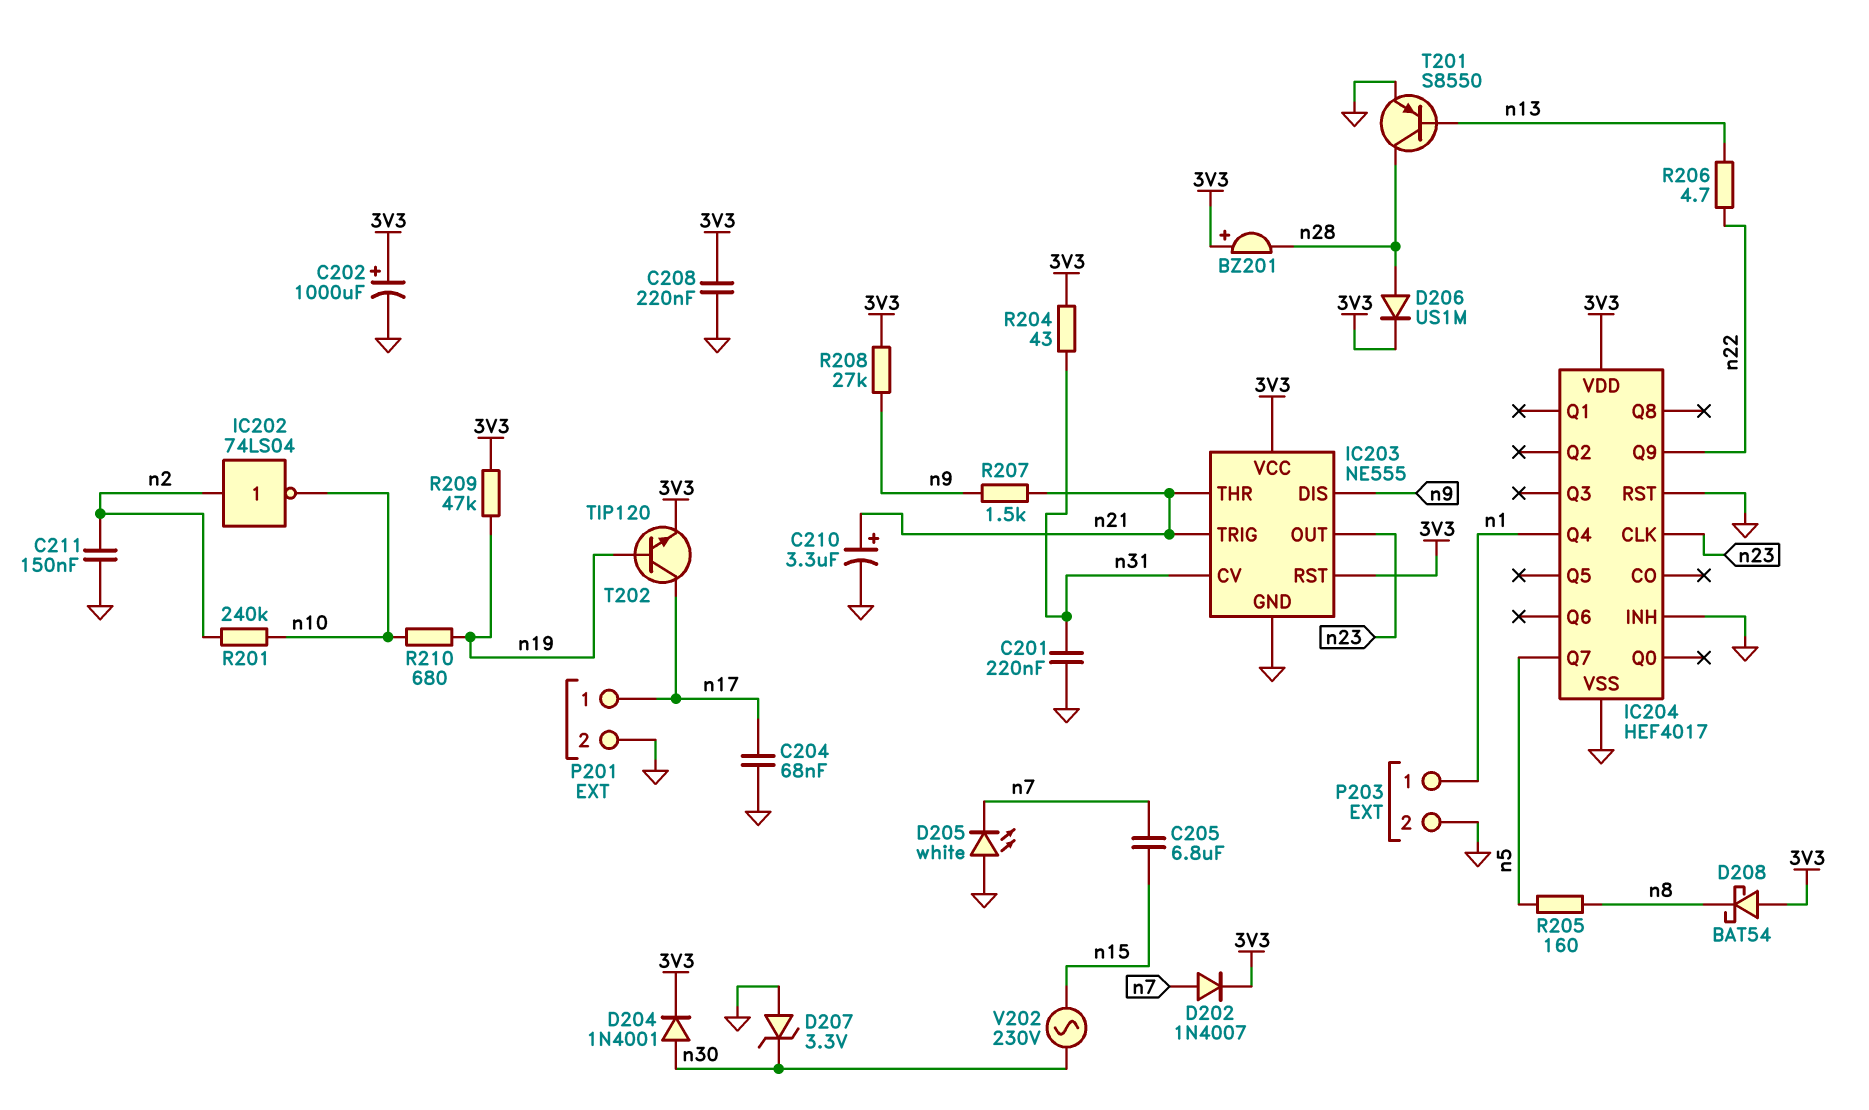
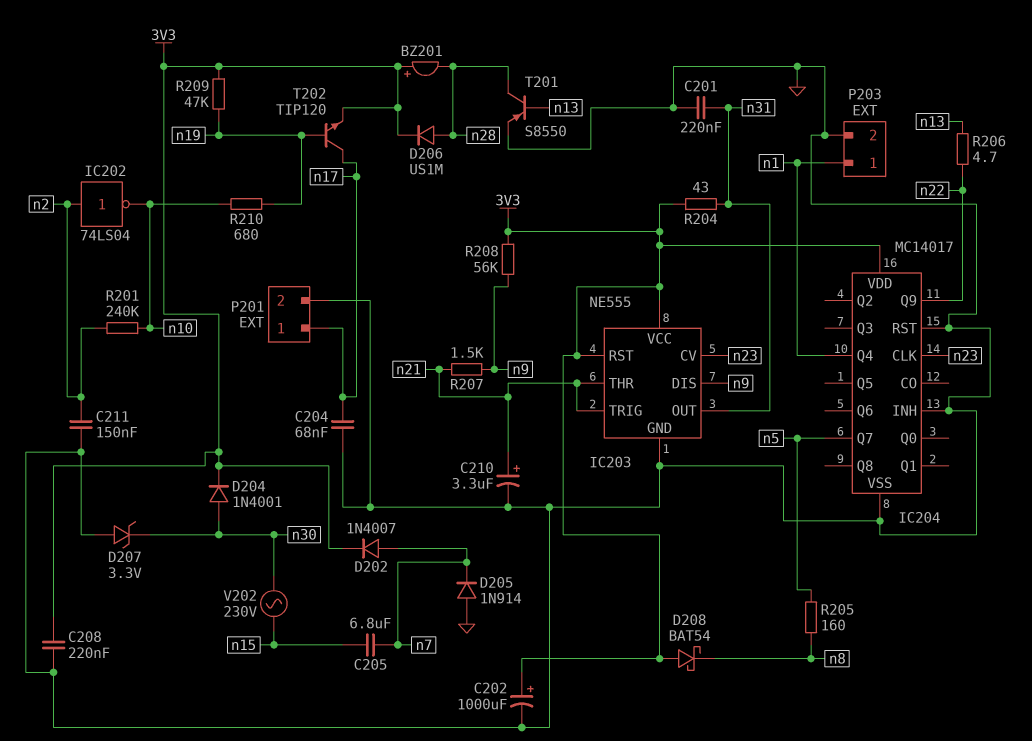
D205: LED white (A GND, K n7) -> diode 1N914 (A GND, K n7)
IC203 pin CV: n31 -> n23
IC203 pin OUT: n23 -> n31
IC204: HEF4017 -> MC14017
R208: 27k (3V3, n9) -> 56k (3V3, n9)

